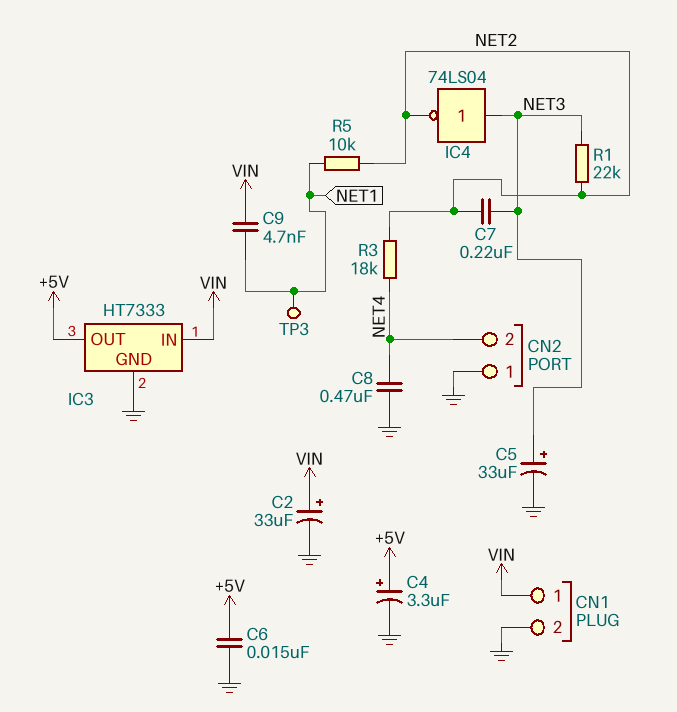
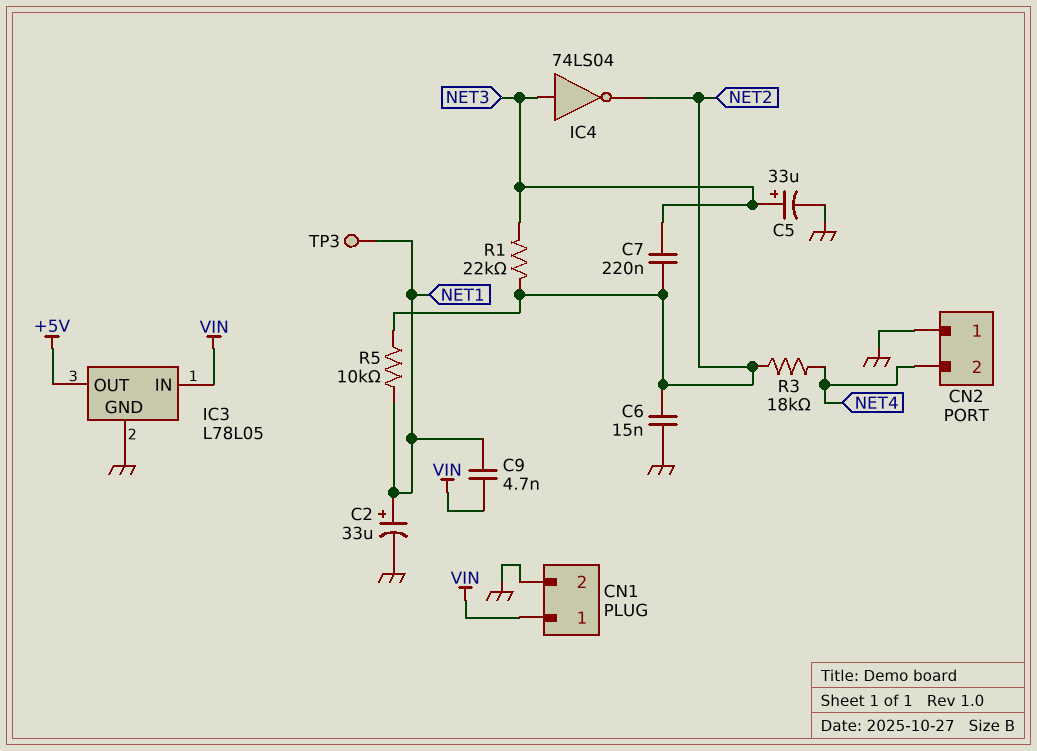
C2: 33uF (plus VIN, minus GND) -> 33uF (plus NET1, minus GND)
C4: 3.3uF (plus +5V, minus GND) -> none
C6: 15nF (+5V, GND) -> 15nF (GND, NET2)
C8: 470nF (GND, NET4) -> none
IC3: HT7333 -> L78L05

